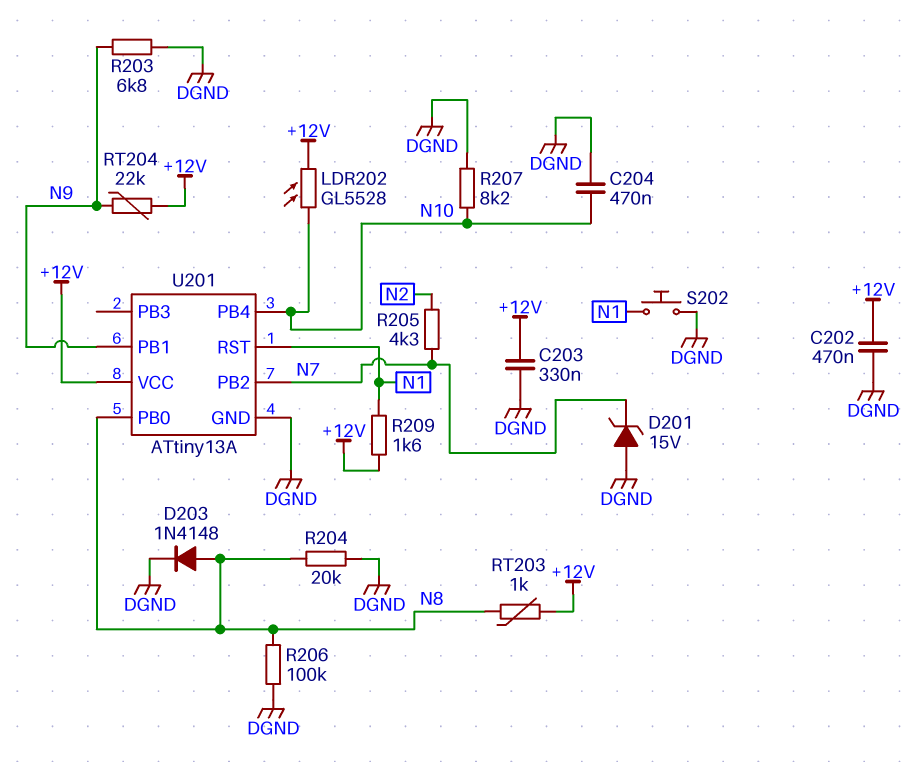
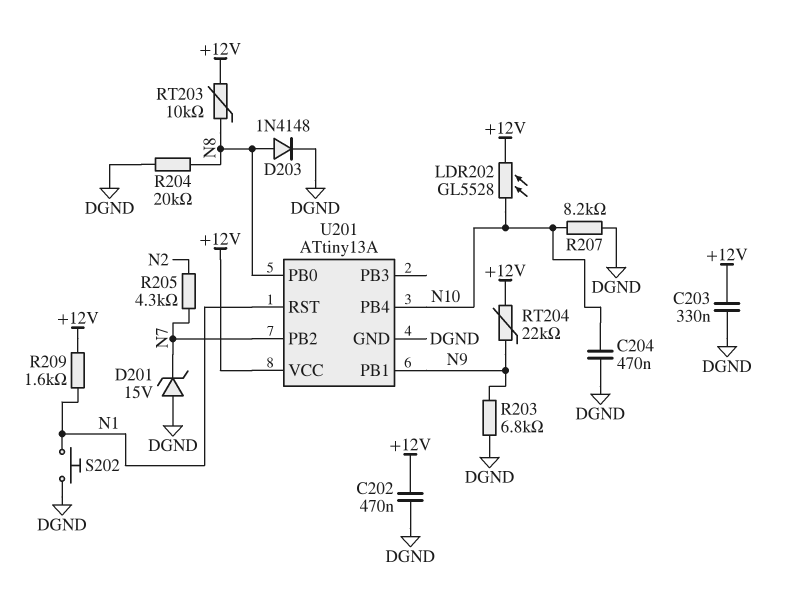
R206: 100k (DGND, N8) -> none
RT203: 1k (+12V, N8) -> 10k (+12V, N8)

